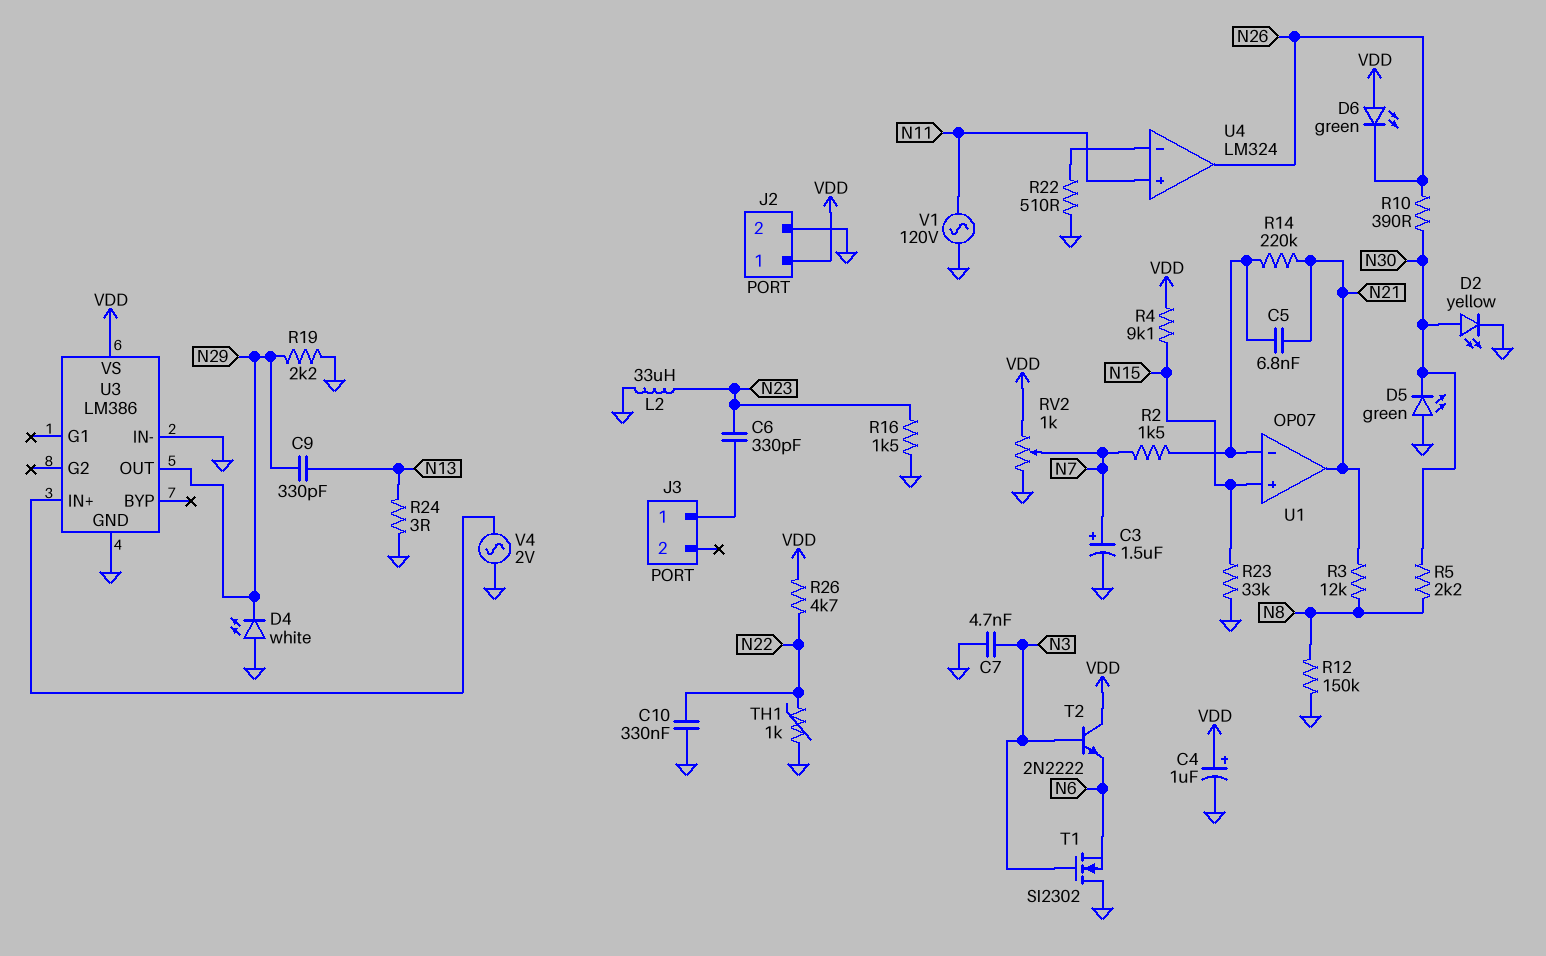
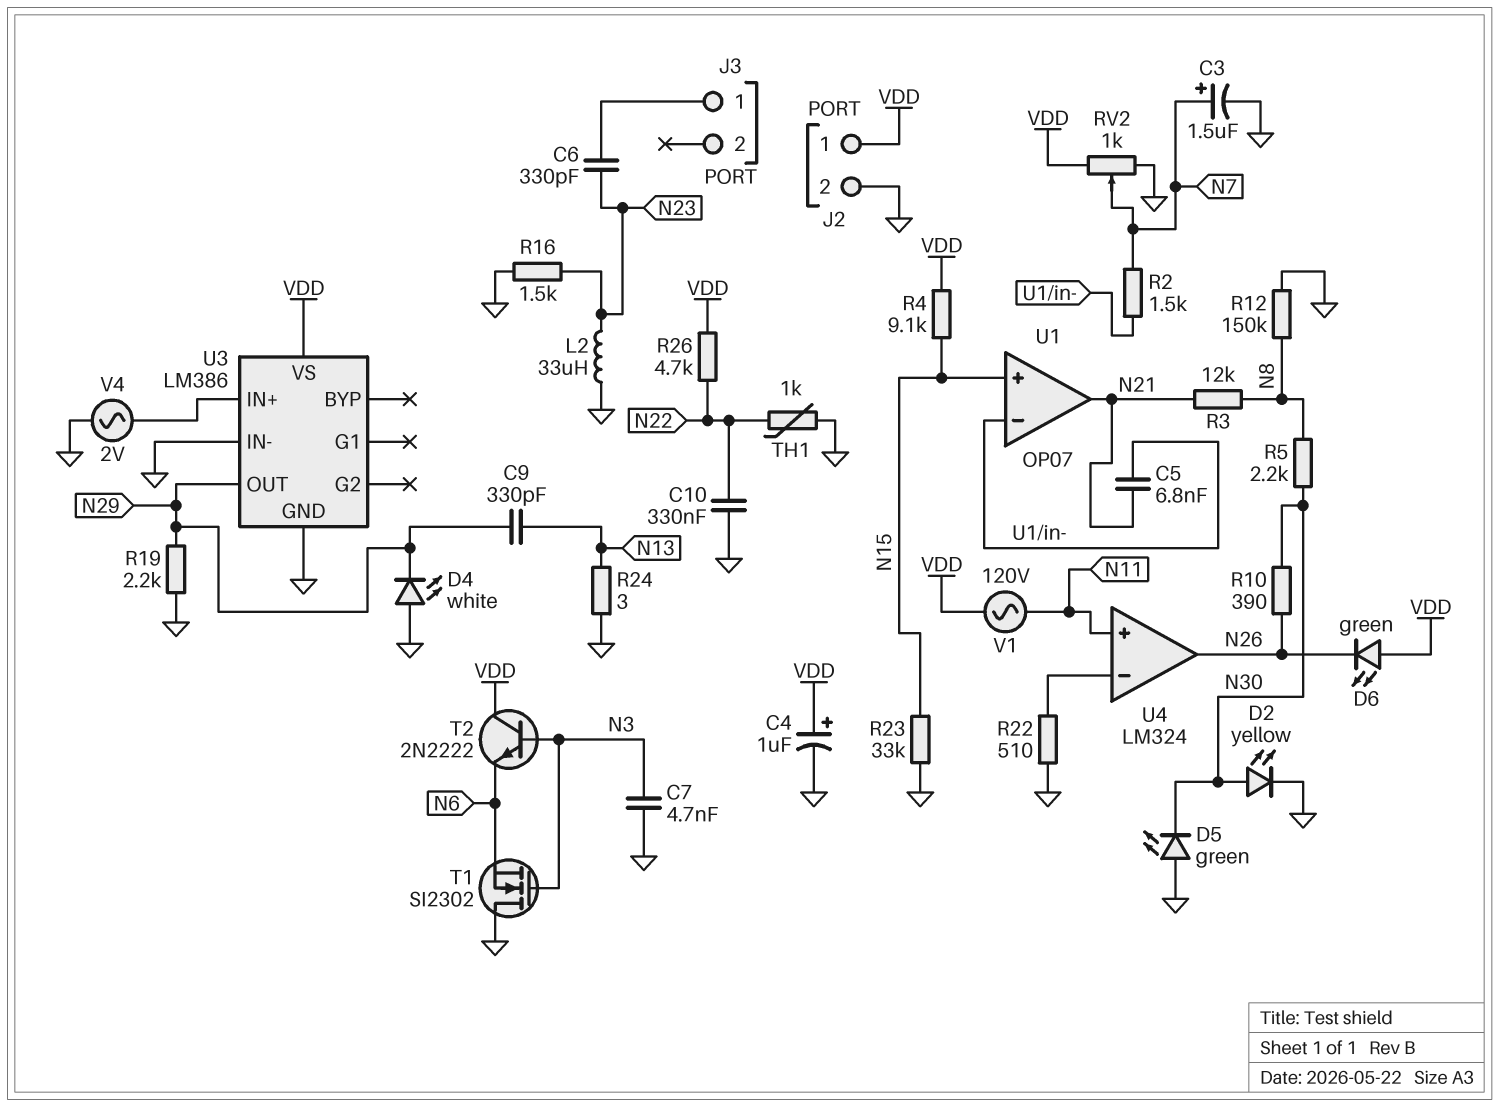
R14: 220k (N21, U1/in-) -> none
V1: AC 120V (GND, N11) -> AC 120V (N11, VDD)

